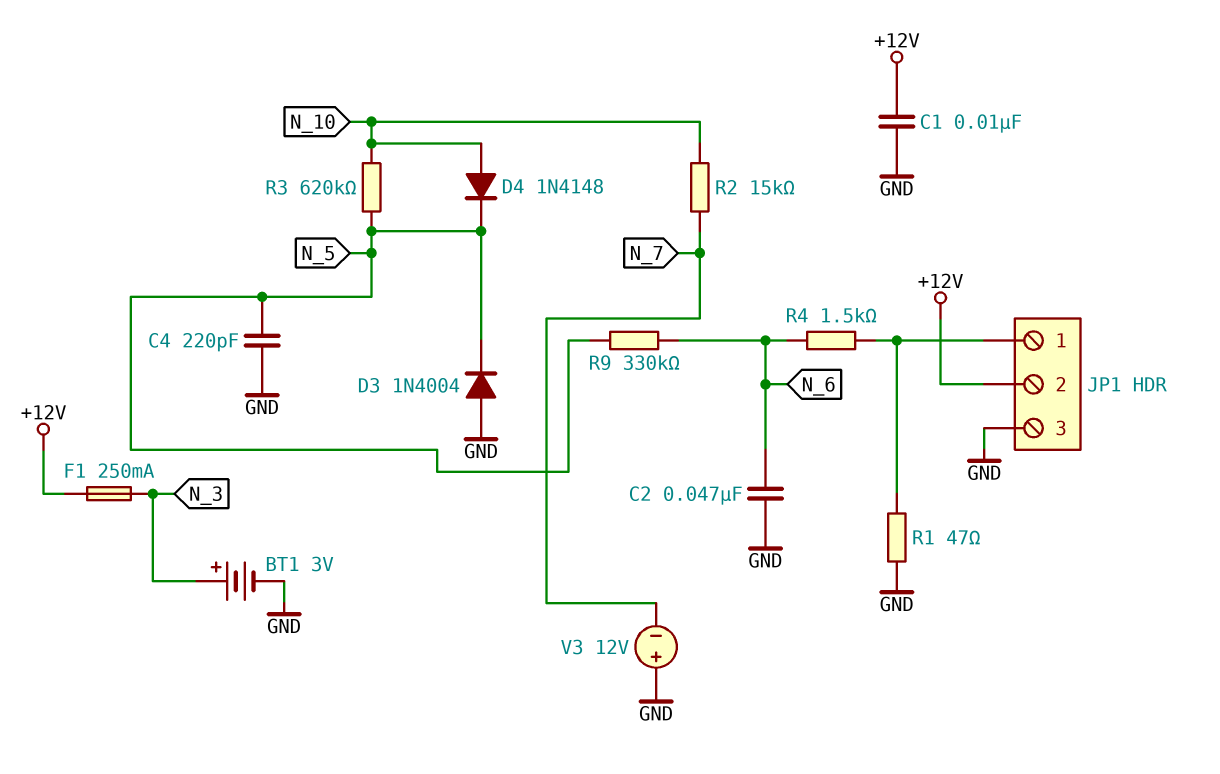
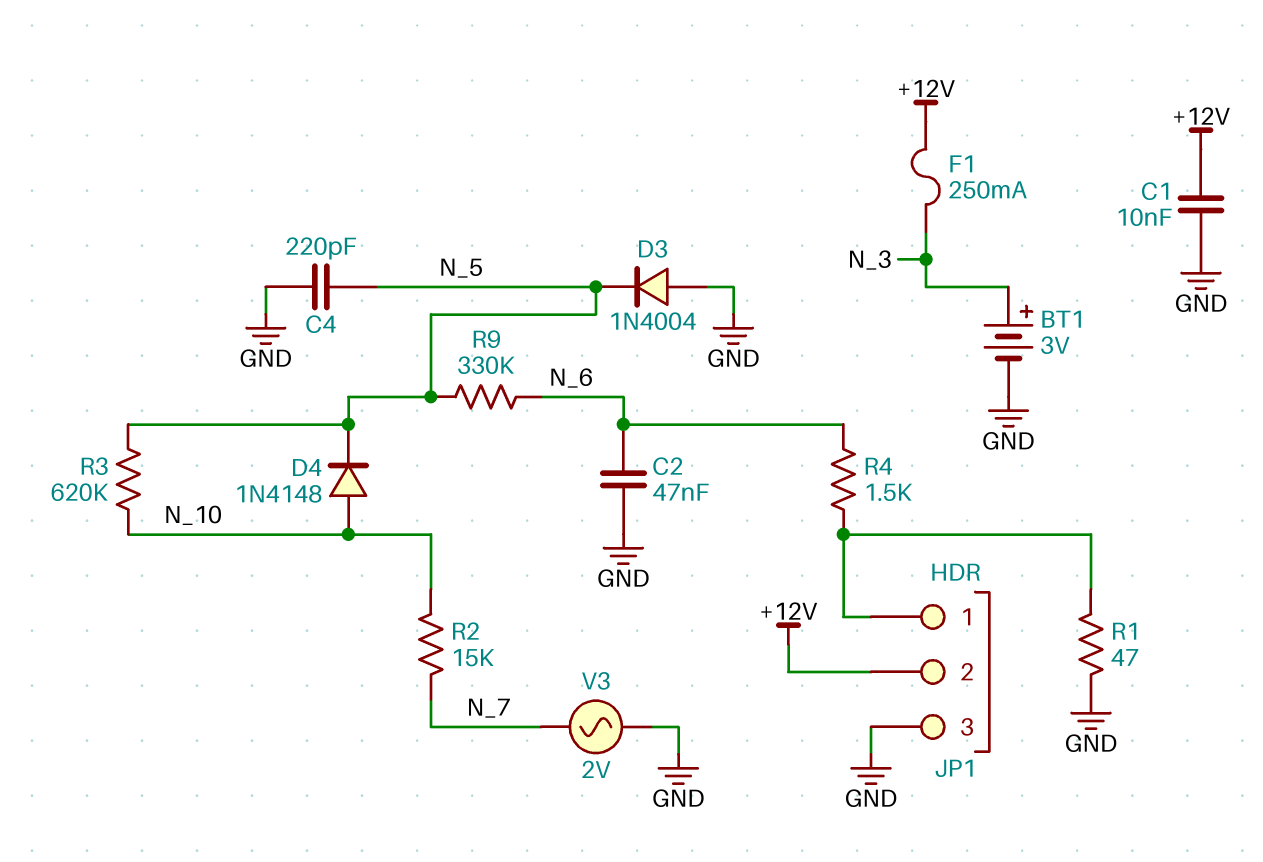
V3: 12V (plus GND, minus N_7) -> AC 2V (GND, N_7)

